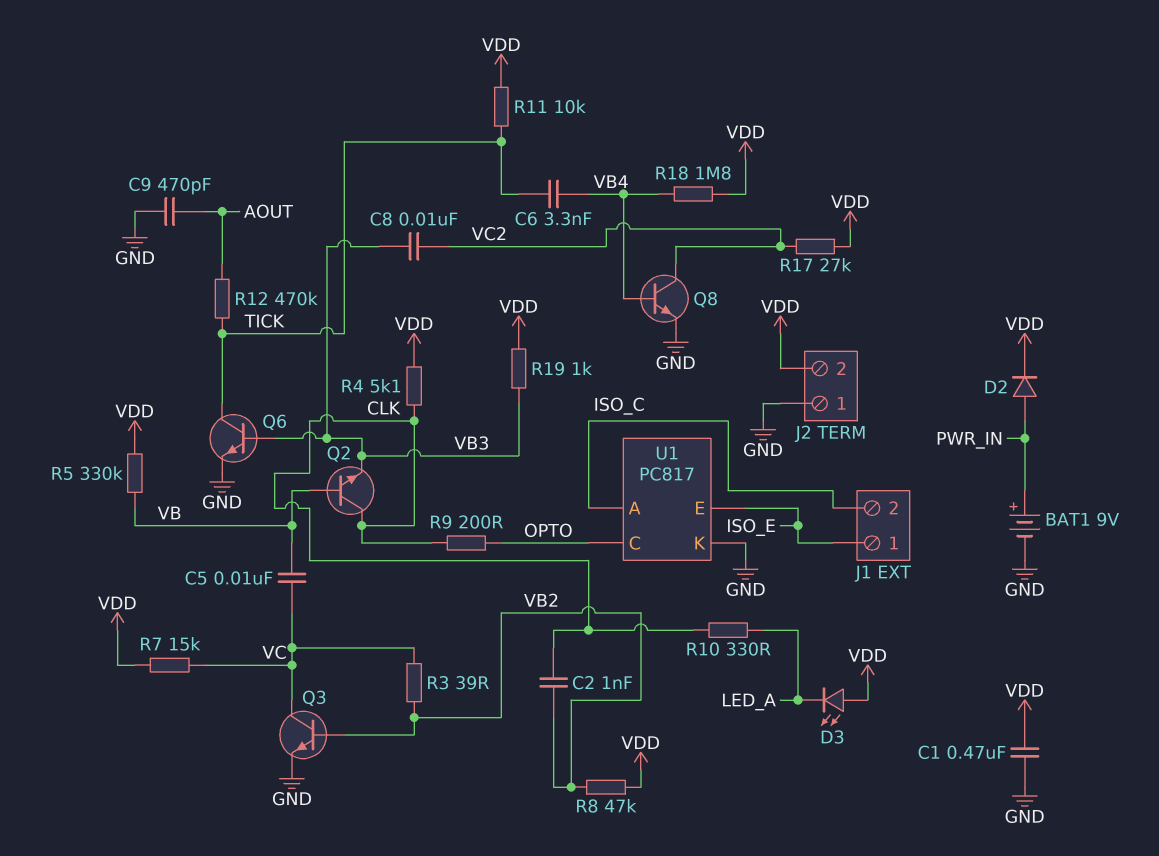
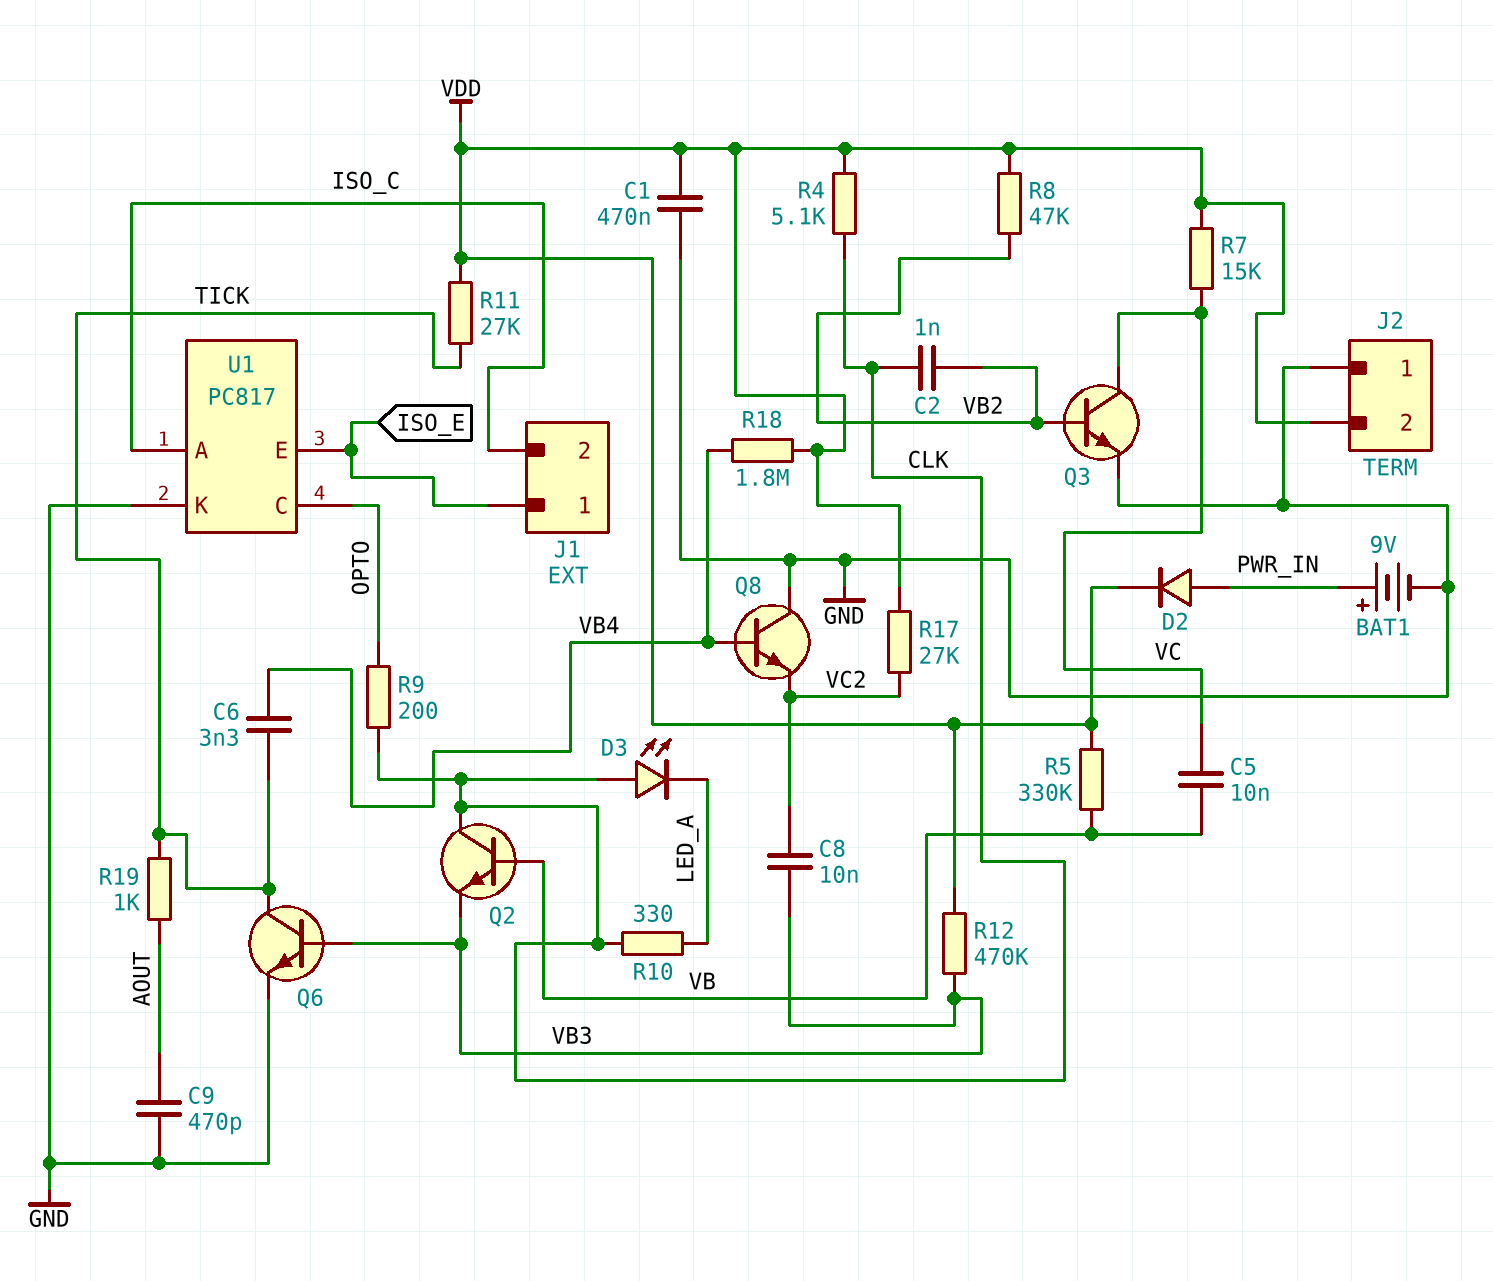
D3: LED (A VDD, K LED_A) -> LED (A CLK, K LED_A)
Q8: NPN (B VB4, C VC2, E GND) -> NPN (B VB4, C GND, E VC2)
R3: 39 (VB2, VC) -> none
R11: 10k (TICK, VDD) -> 27k (TICK, VDD)
R12: 470k (AOUT, TICK) -> 470k (VB3, VDD)
R19: 1k (VB3, VDD) -> 1k (AOUT, TICK)

